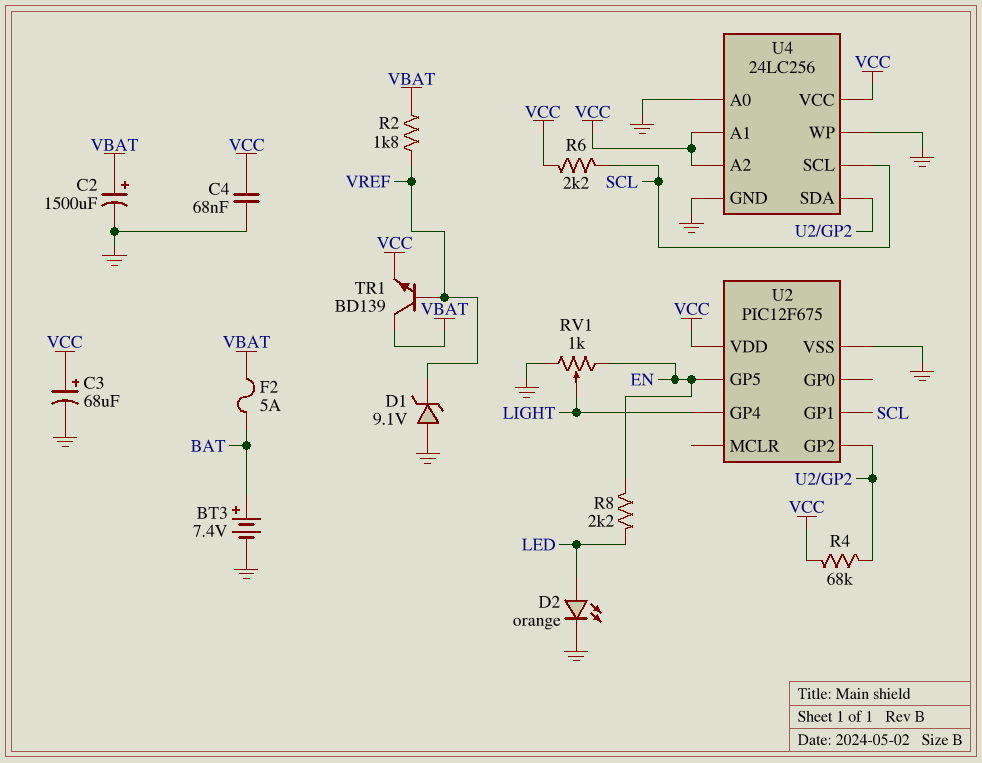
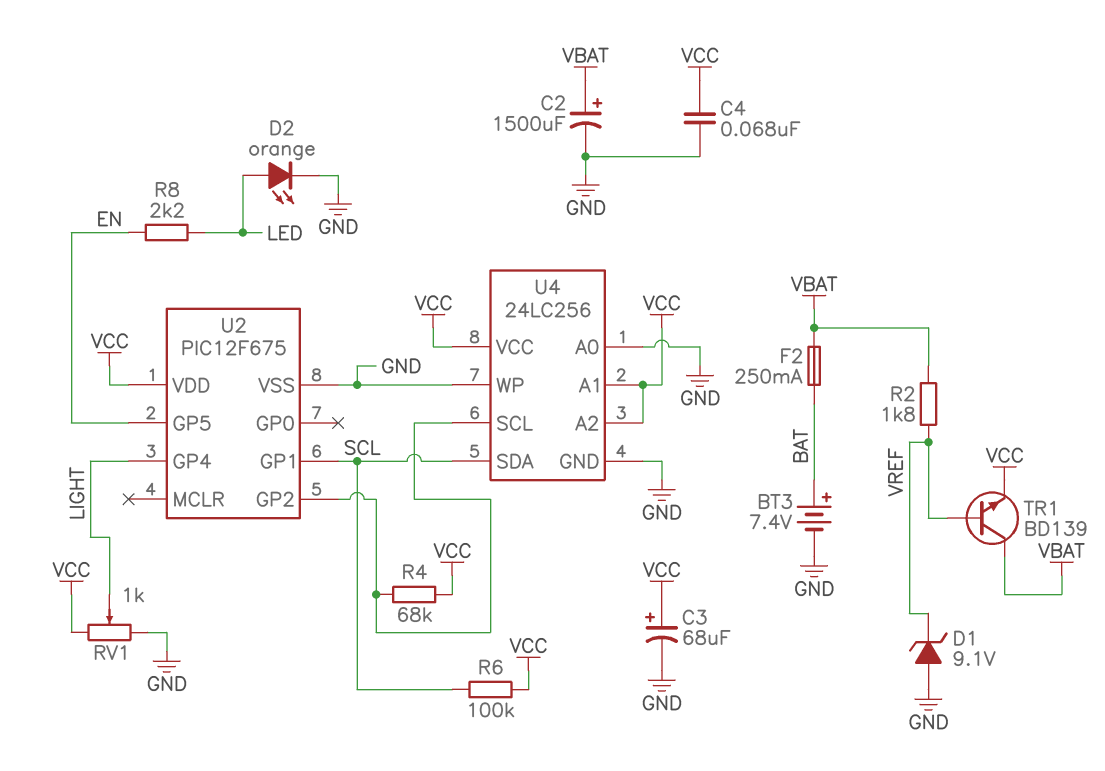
F2: 5A (BAT, VBAT) -> 250mA (BAT, VBAT)
R6: 2.2k (SCL, VCC) -> 100k (SCL, VCC)
RV1: 1k (EN, GND, wiper LIGHT) -> 1k (GND, VCC, wiper LIGHT)
U4 pin SCL: SCL -> U2/GP2
U4 pin SDA: U2/GP2 -> SCL

